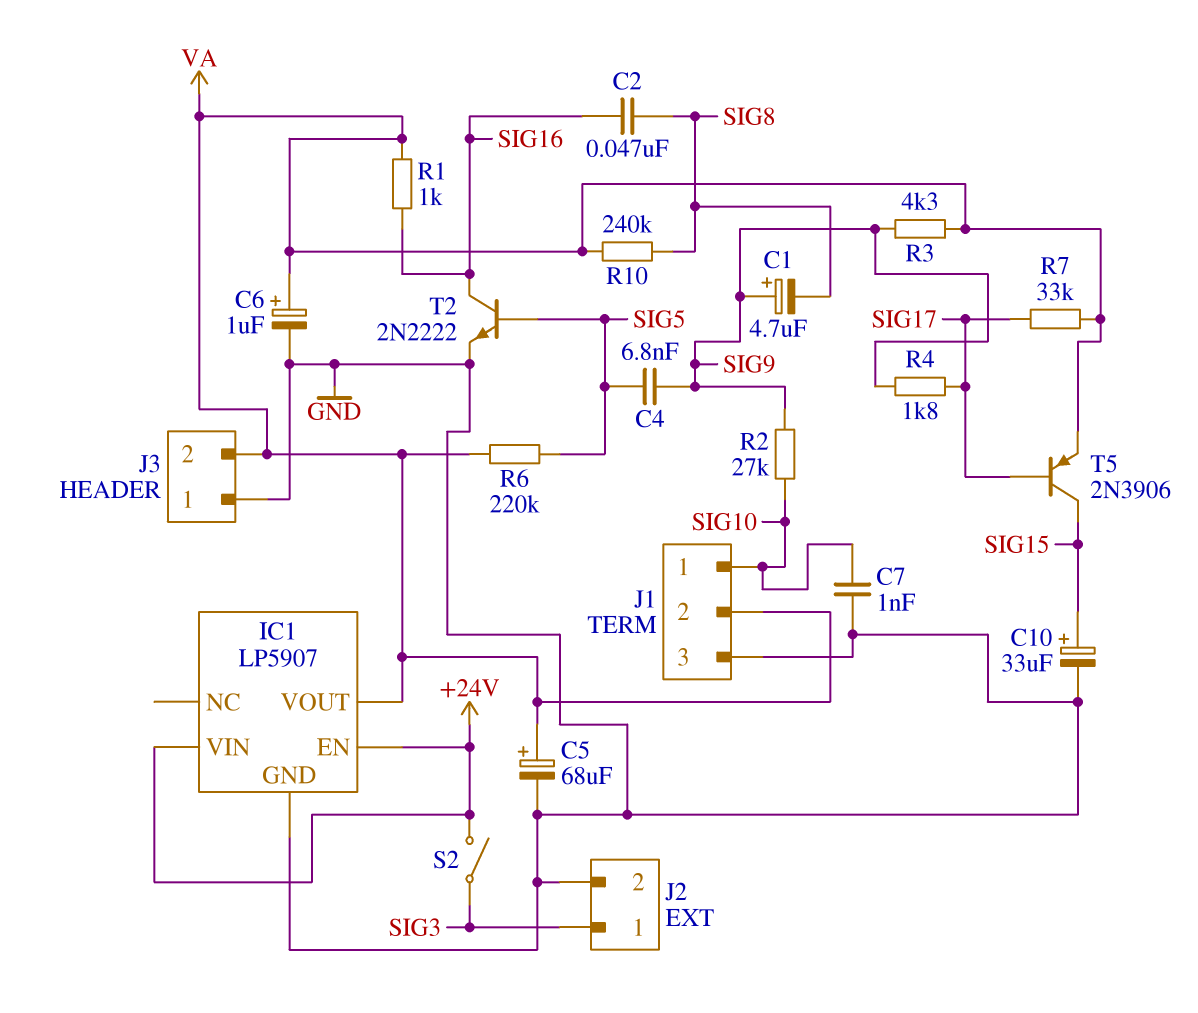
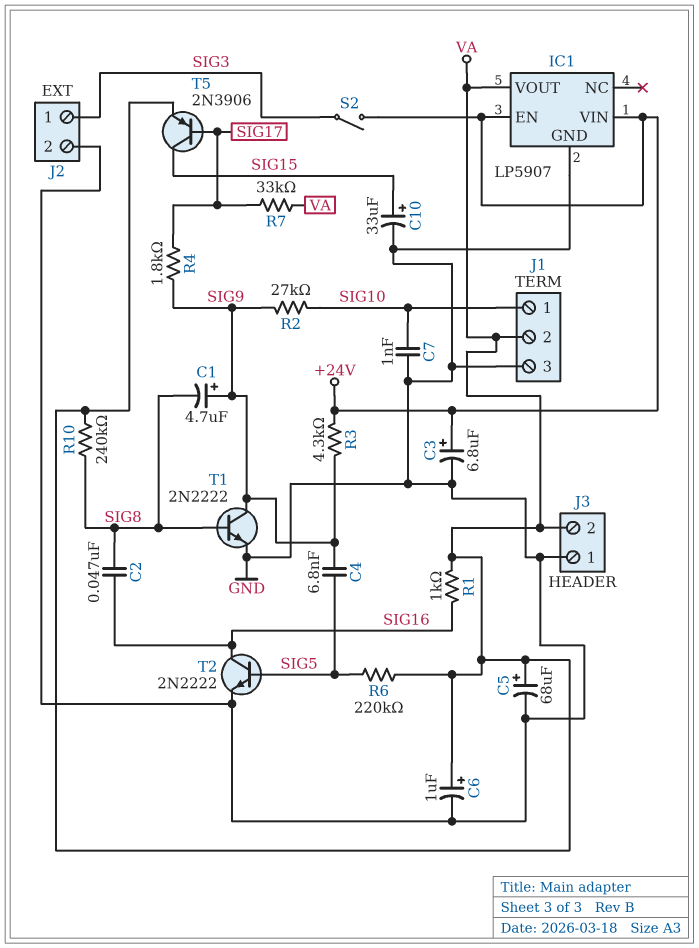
C3: none -> 6.8uF (plus +24V, minus GND)
R3: 4.3k (SIG9, VA) -> 4.3k (+24V, SIG9)
T1: none -> NPN 2N2222 (B SIG8, C SIG9, E GND)

